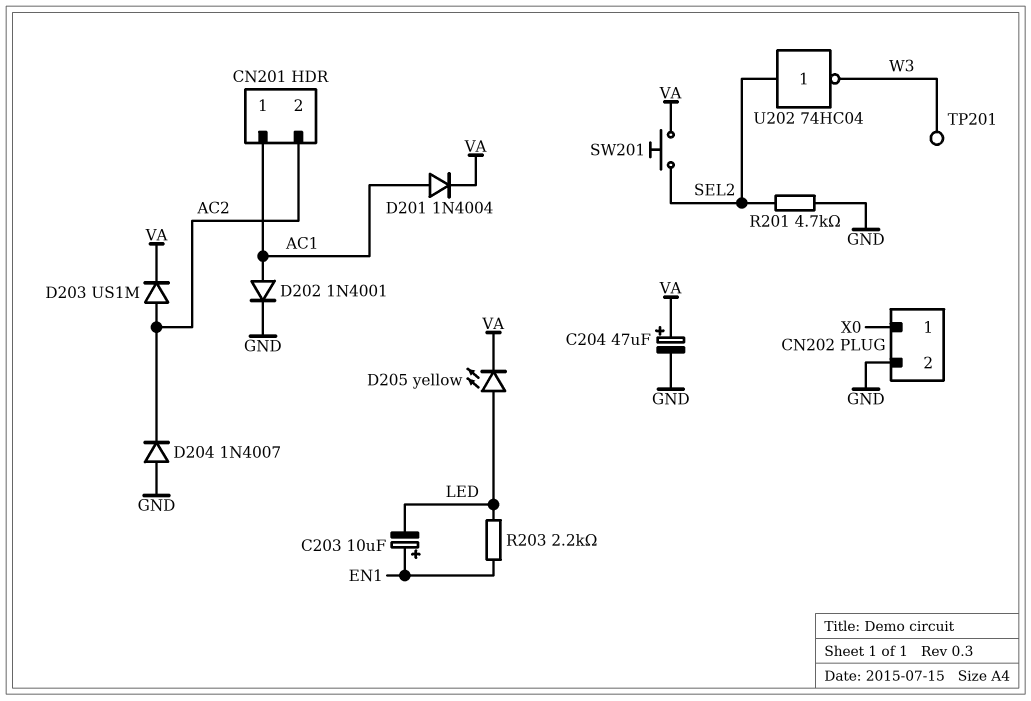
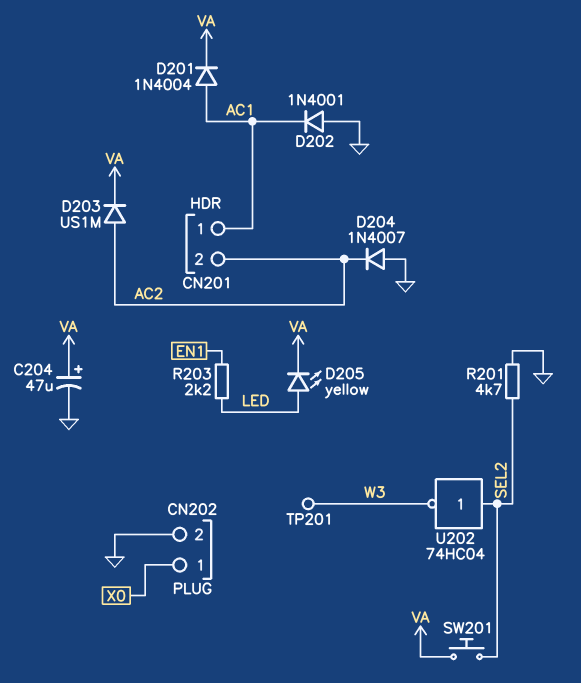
C203: 10uF (plus EN1, minus LED) -> none
D202: diode 1N4001 (A AC1, K GND) -> diode 1N4001 (A GND, K AC1)

